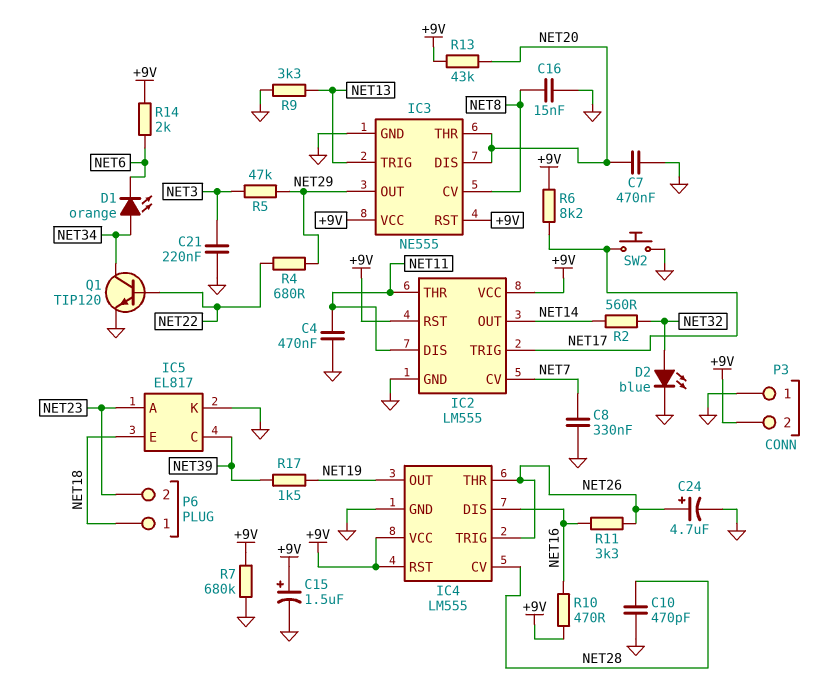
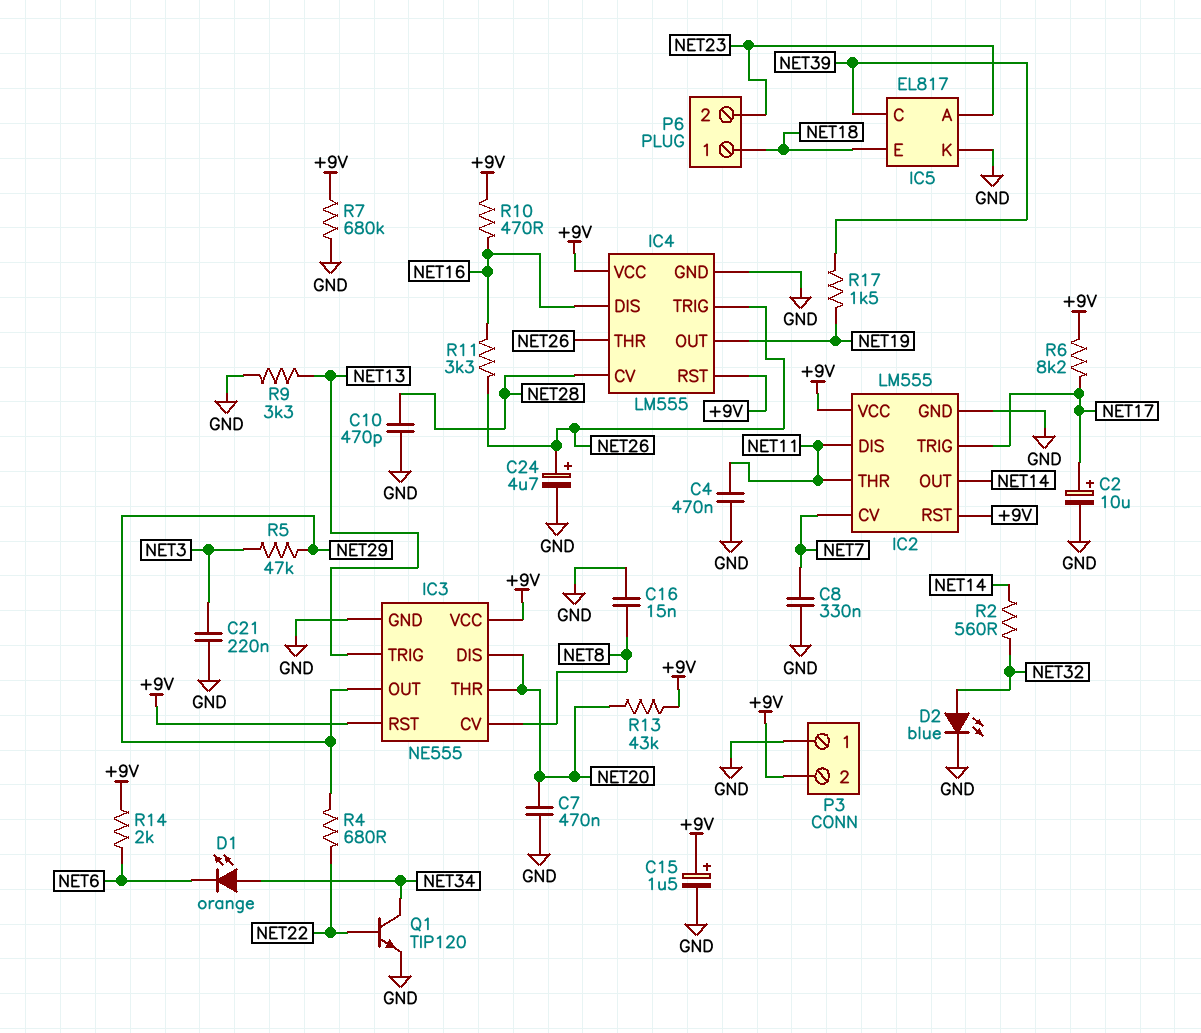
C2: none -> 10uF (plus NET17, minus GND)
SW2: button (GND, NET17) -> none

